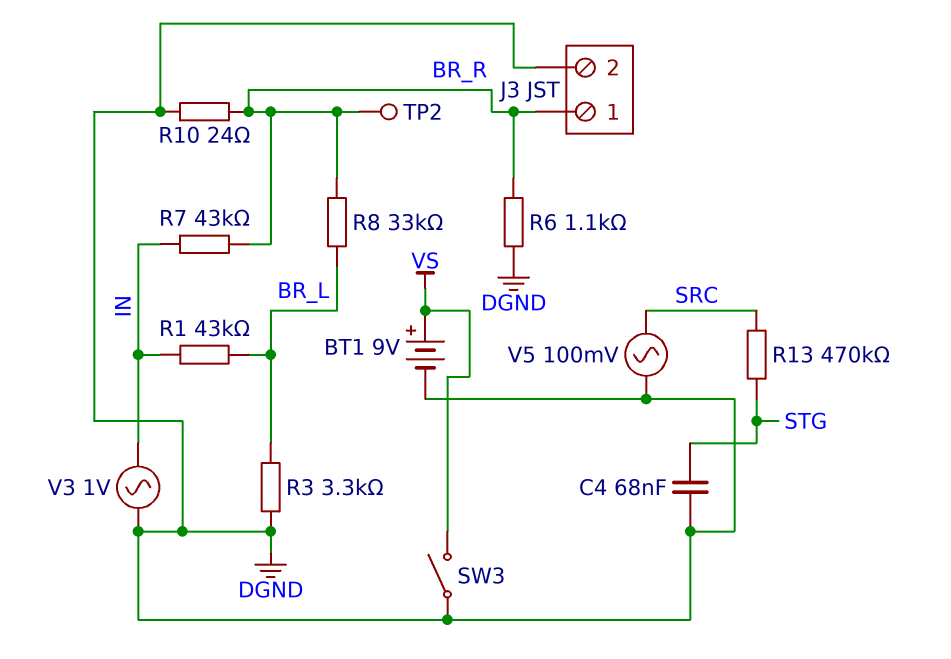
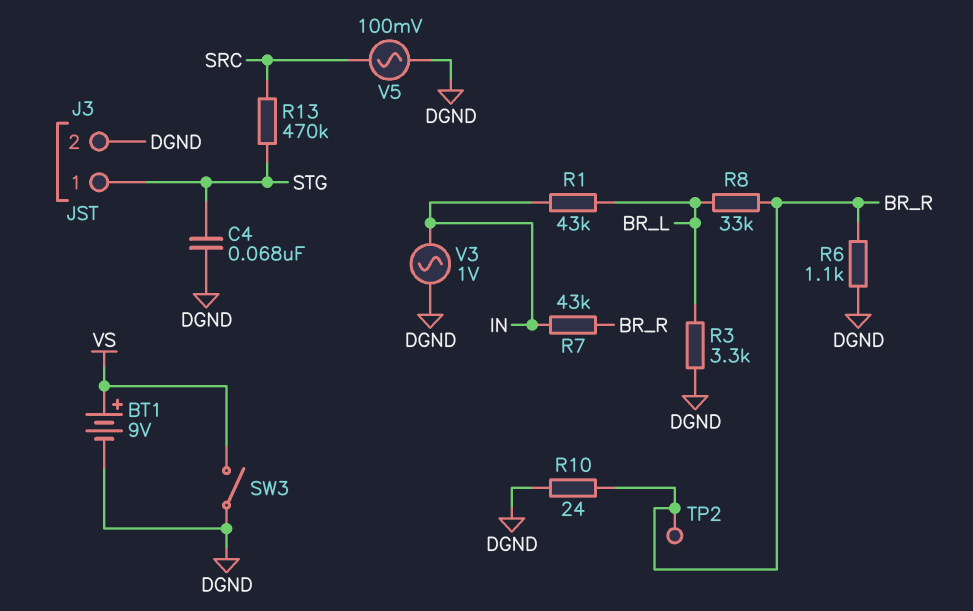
J3 pin 1: BR_R -> STG

